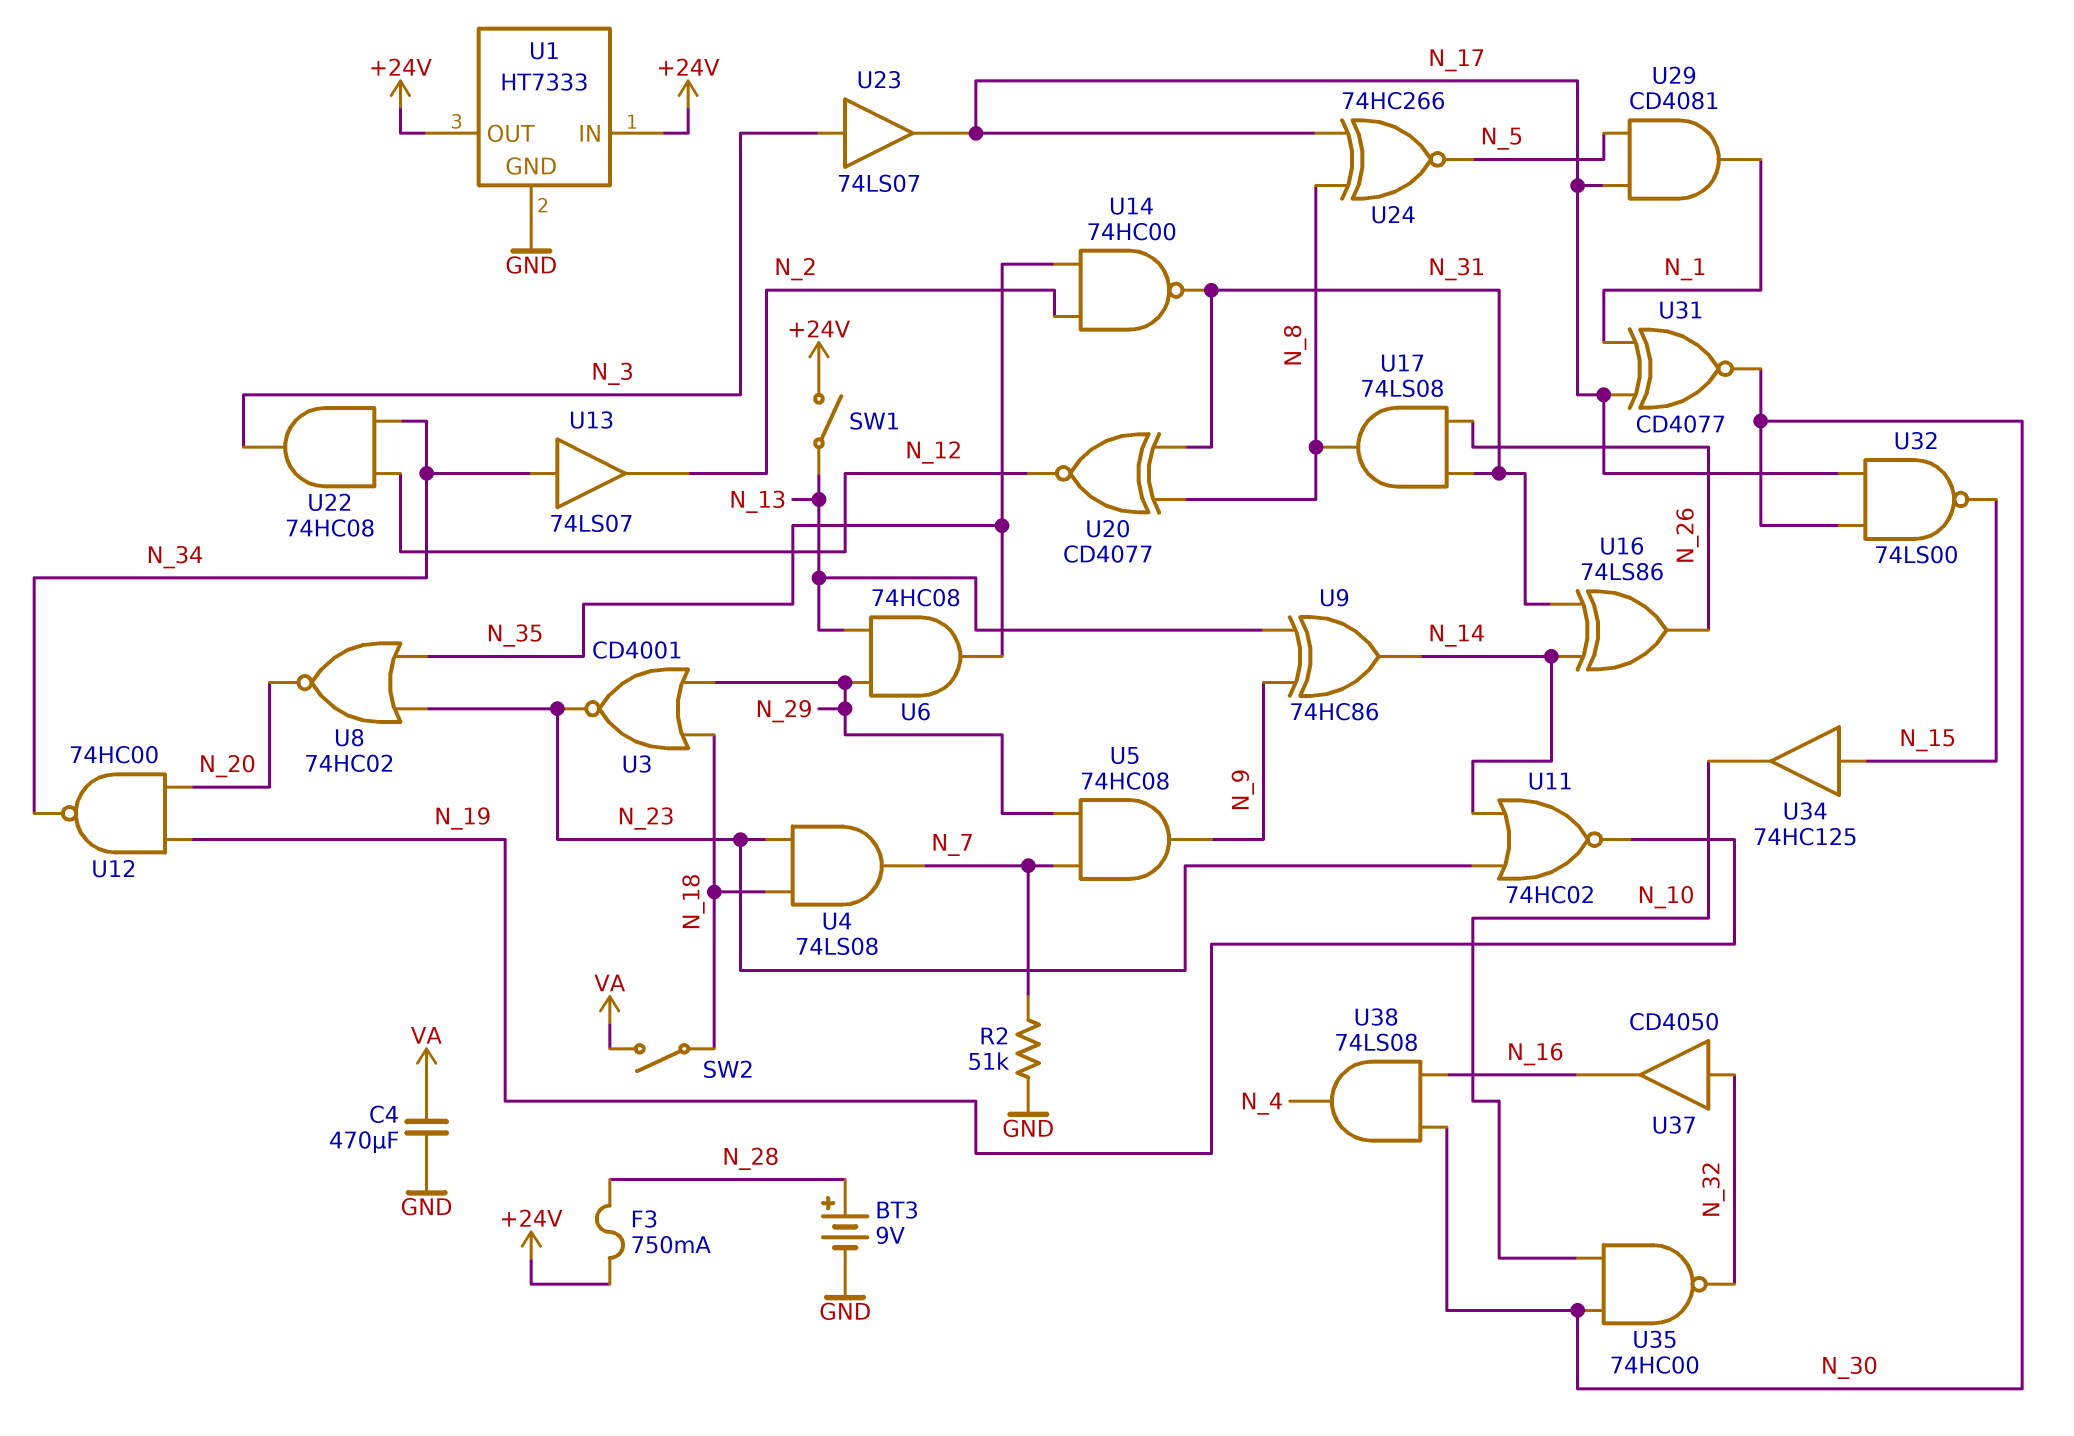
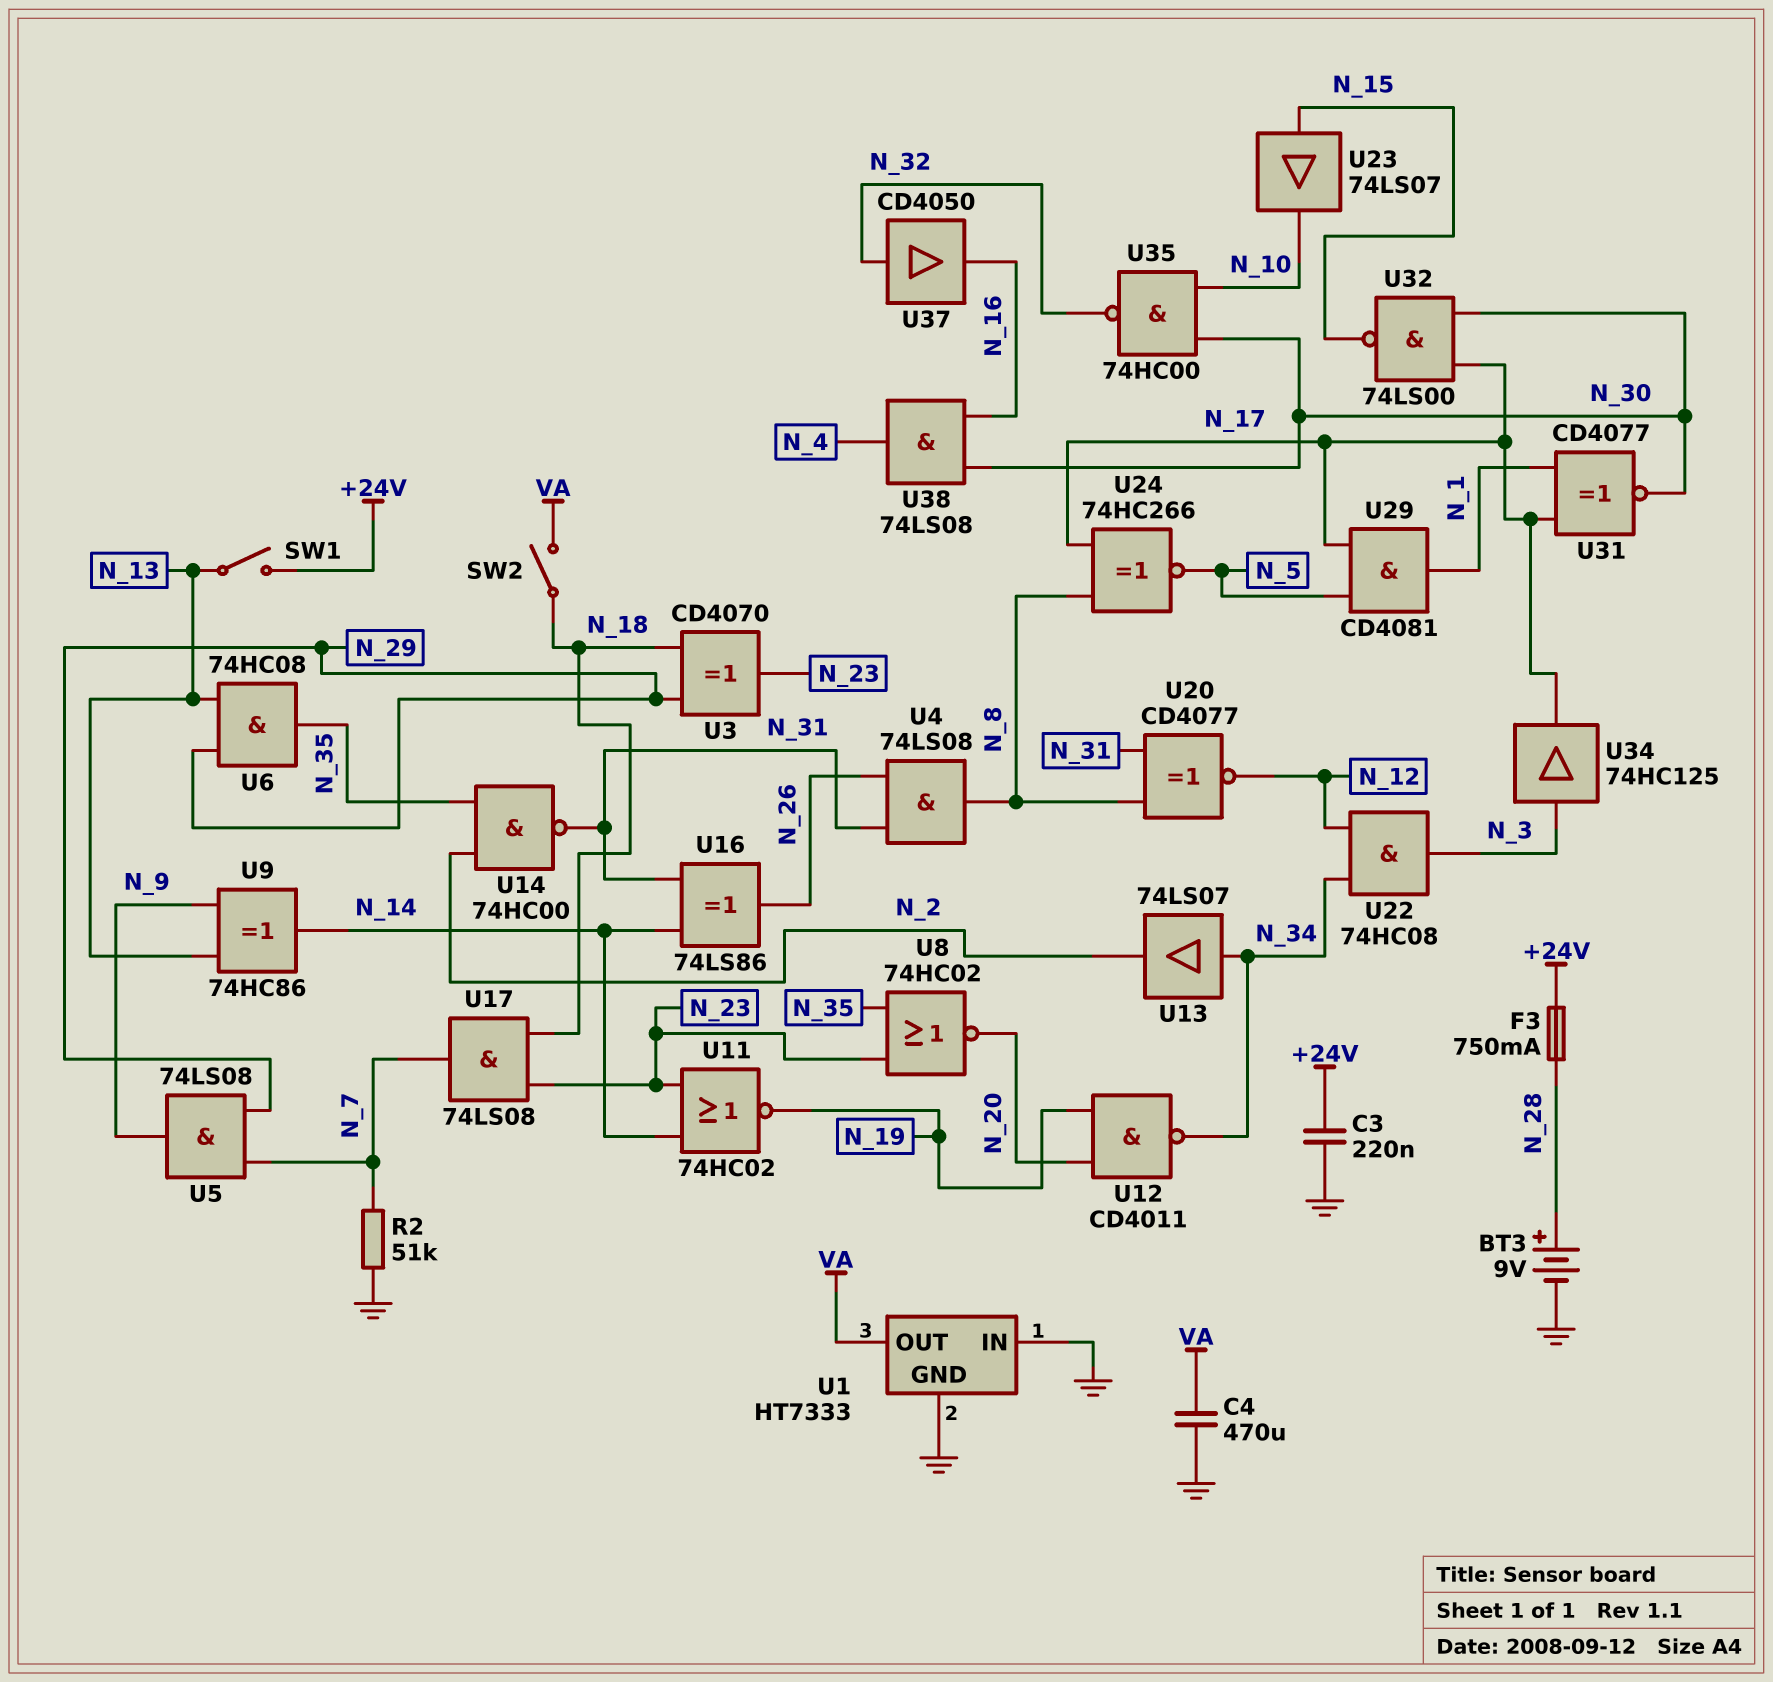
C3: none -> 220nF (+24V, GND)
U1 pin IN: +24V -> GND
U1 pin OUT: +24V -> VA
U3: NOR CD4001 (in N_18, in N_29, out N_23) -> XOR CD4070 (in N_18, in N_29, out N_23)
U4: AND 74LS08 (in N_18, in N_23, out N_7) -> AND 74LS08 (in N_26, in N_31, out N_8)
U5: AND 74HC08 (in N_7, in N_29, out N_9) -> AND 74LS08 (in N_7, in N_29, out N_9)
U12: NAND 74HC00 (in N_19, in N_20, out N_34) -> NAND CD4011 (in N_19, in N_20, out N_34)
U17: AND 74LS08 (in N_26, in N_31, out N_8) -> AND 74LS08 (in N_18, in N_23, out N_7)
U23: buffer 74LS07 (in N_3, out N_17) -> buffer 74LS07 (in N_15, out N_10)
U34: buffer 74HC125 (in N_15, out N_10) -> buffer 74HC125 (in N_3, out N_17)

